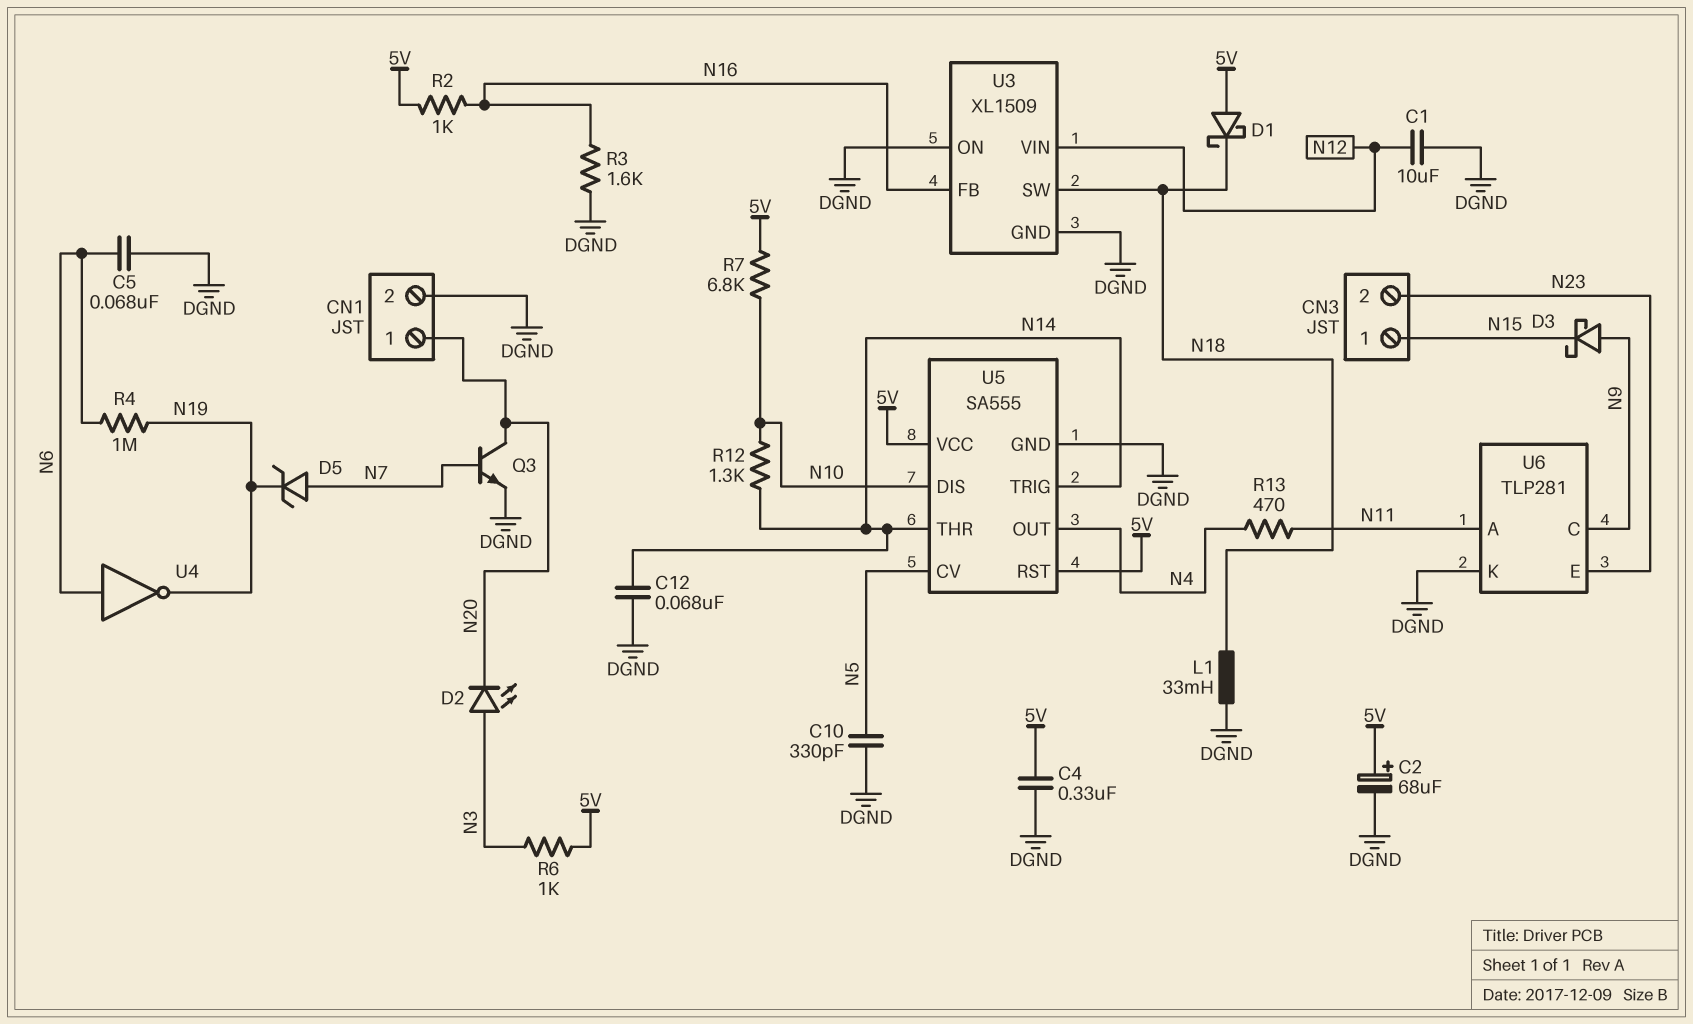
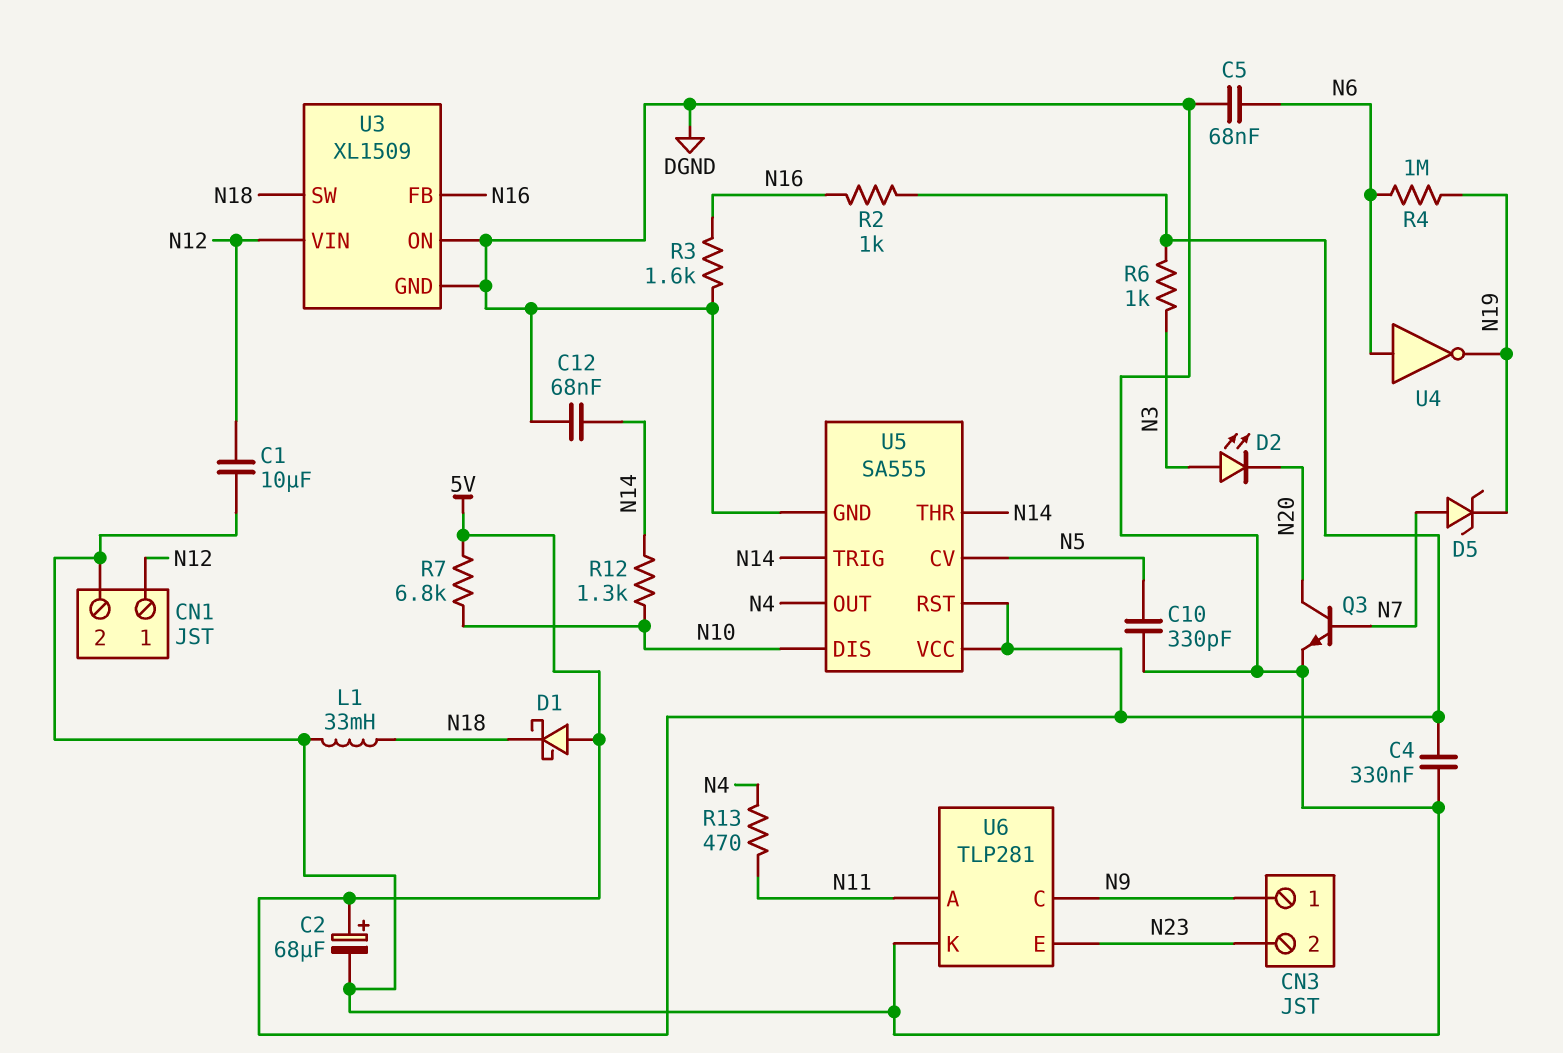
CN1 pin 1: N20 -> N12
CN3 pin 1: N15 -> N9
D3: schottky (A N9, K N15) -> none

